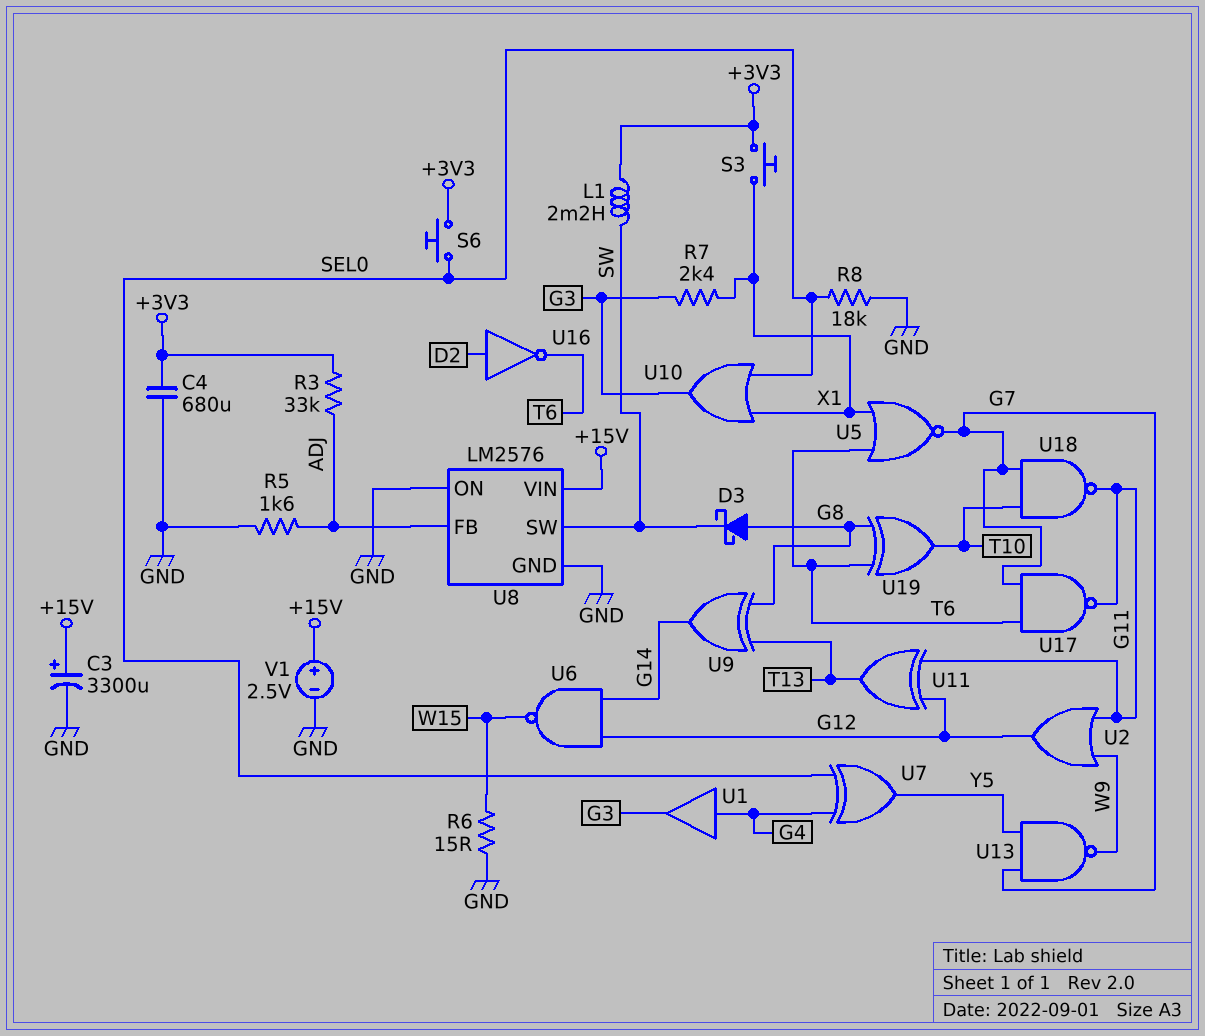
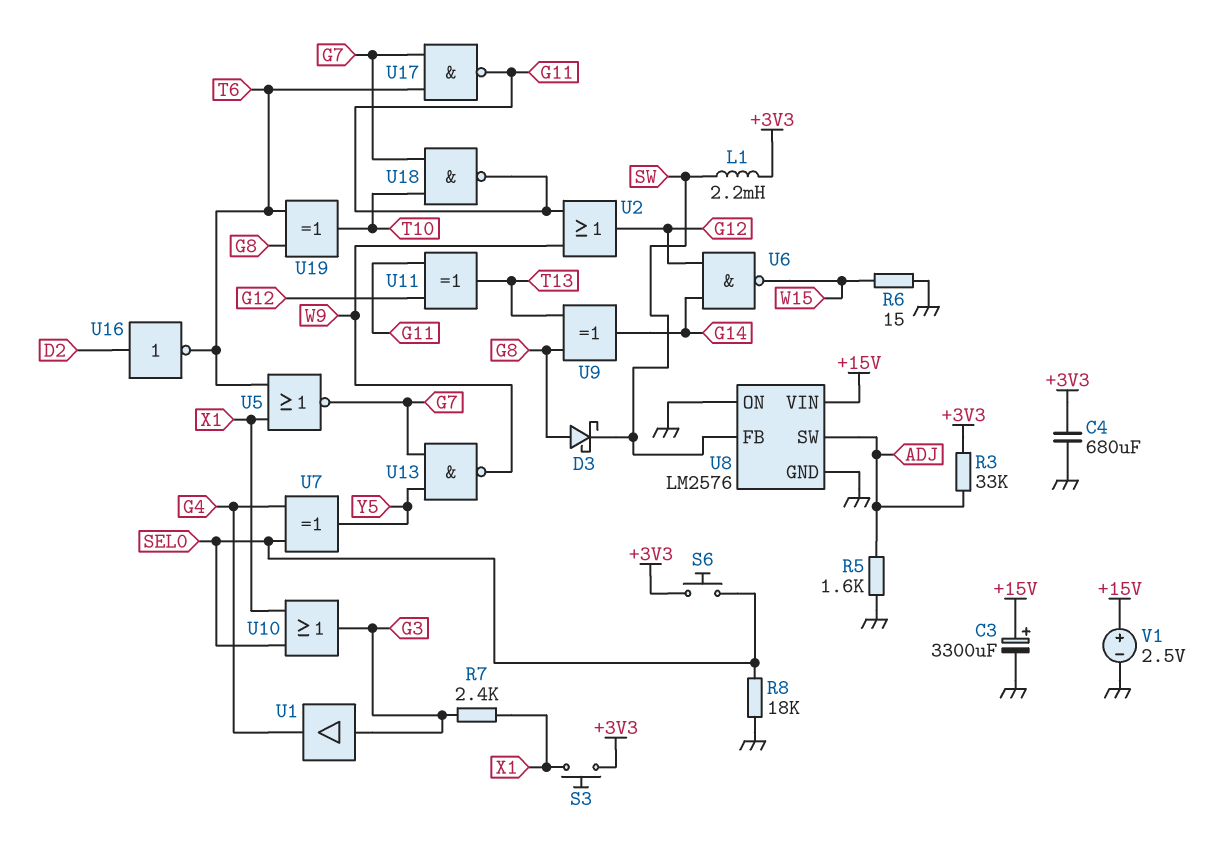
U1: buffer (in G4, out G3) -> buffer (in G3, out G4)
U8 pin FB: ADJ -> SW
U8 pin SW: SW -> ADJ

